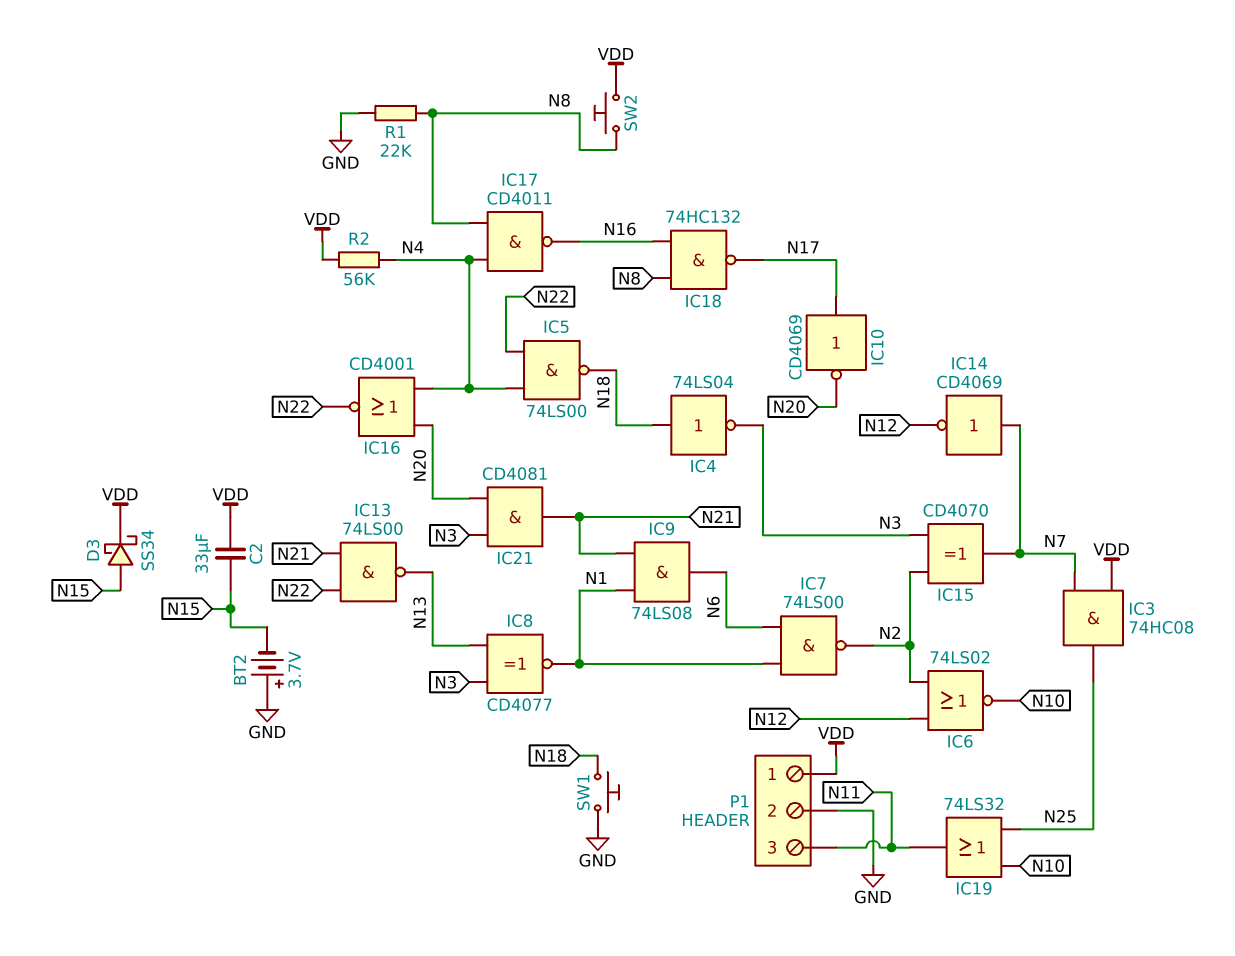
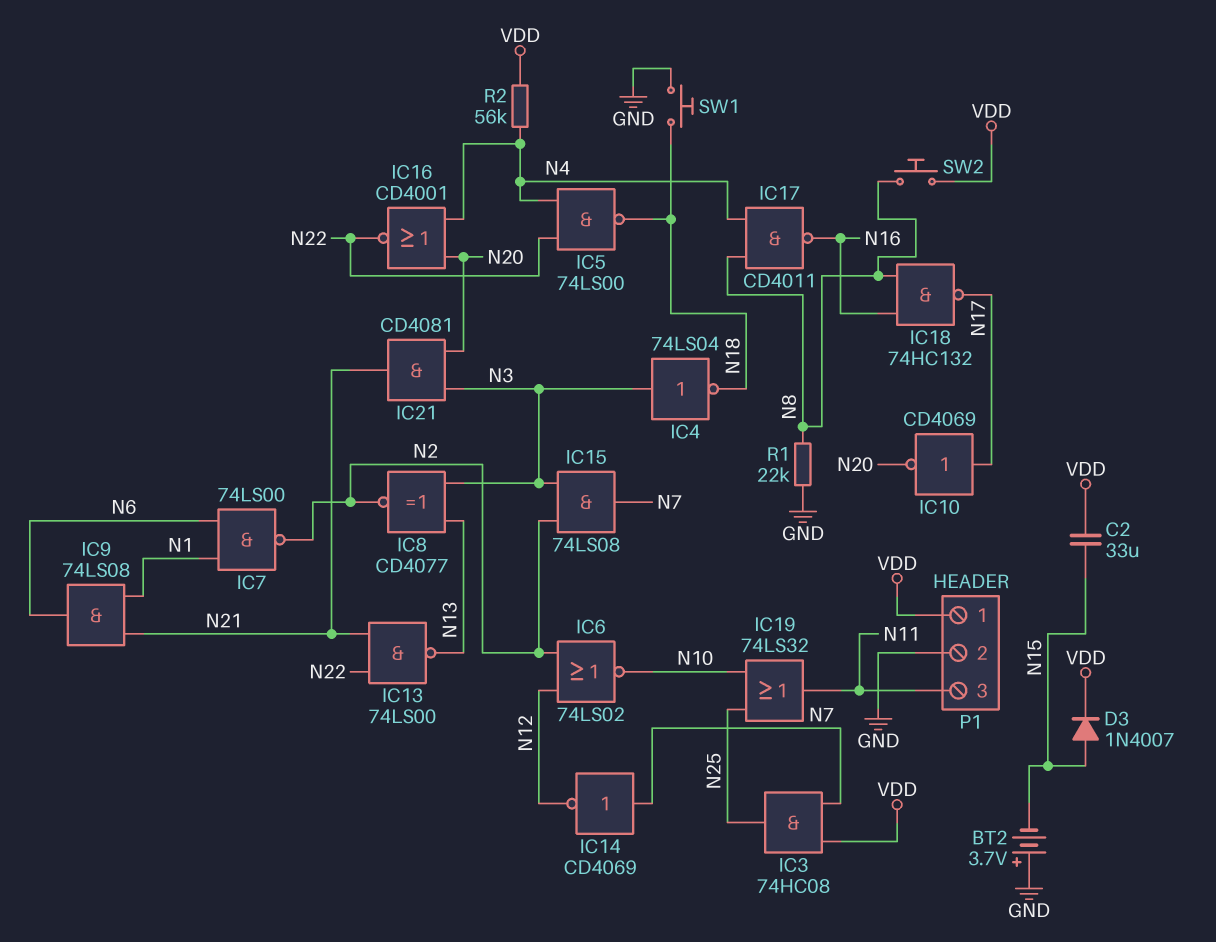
D3: schottky SS34 (A N15, K VDD) -> diode 1N4007 (A N15, K VDD)
IC4: NOT 74LS04 (in N18, out N3) -> NOT 74LS04 (in N3, out N18)
IC8: XNOR CD4077 (in N3, in N13, out N1) -> XNOR CD4077 (in N3, in N13, out N2)
IC15: XOR CD4070 (in N2, in N3, out N7) -> AND 74LS08 (in N2, in N3, out N7)

